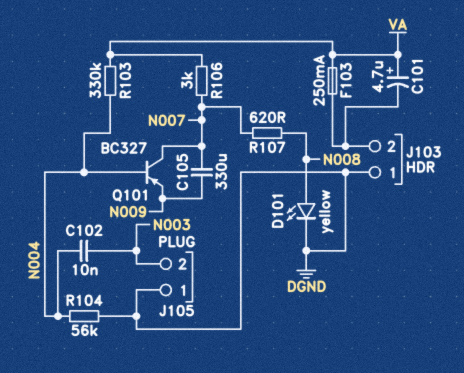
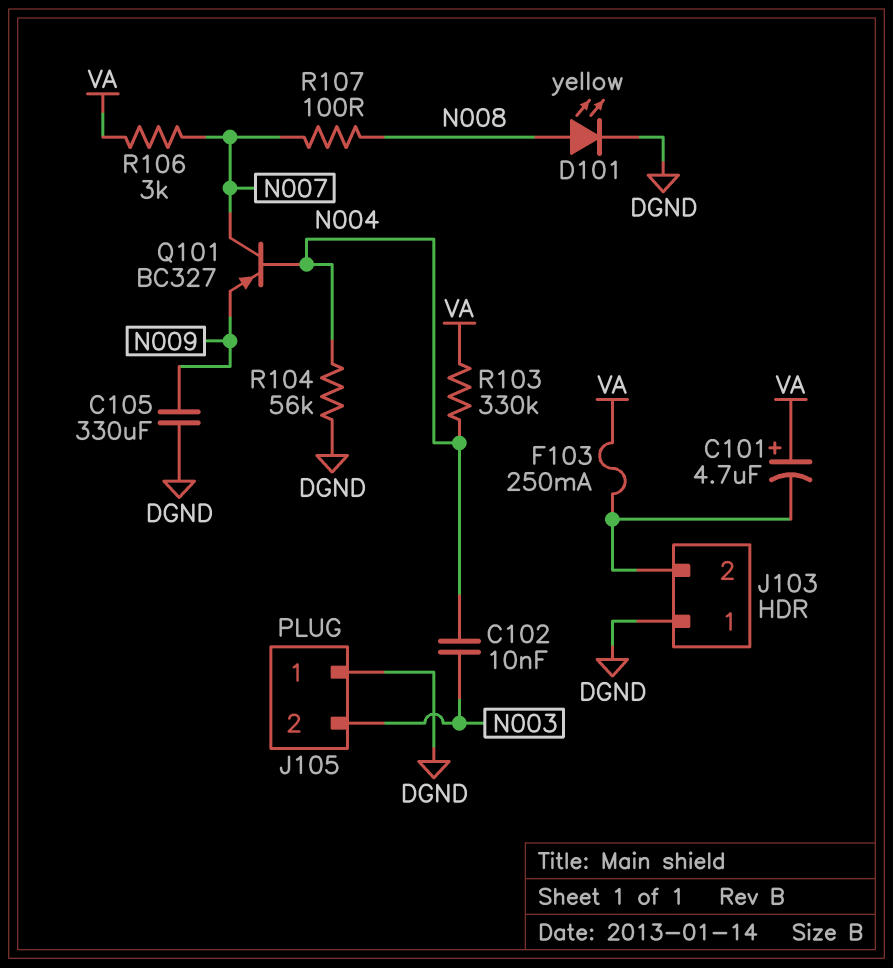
C105: 330uF (N007, N009) -> 330uF (DGND, N009)
R107: 620 (N007, N008) -> 100 (N007, N008)

